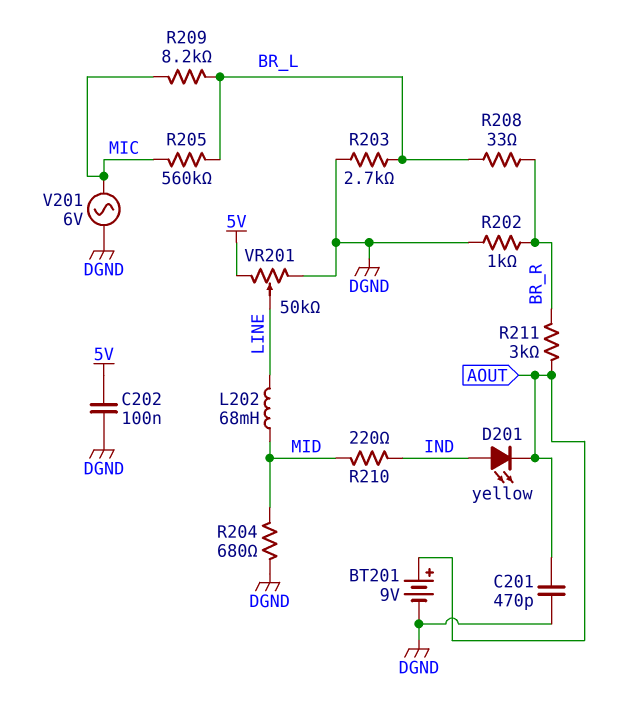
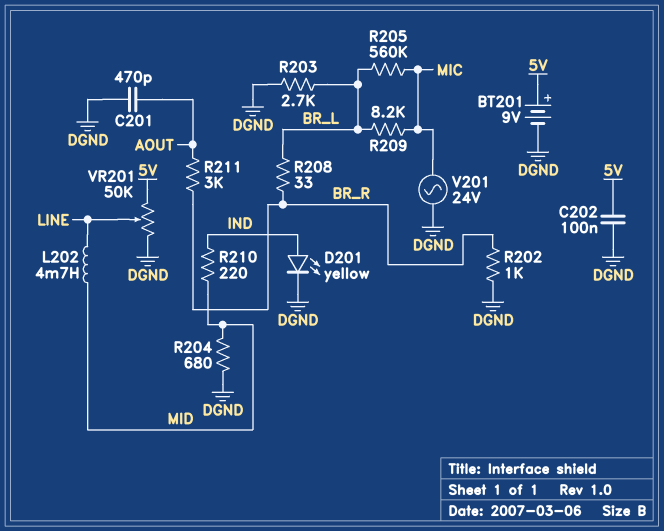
BT201: 9V (plus AOUT, minus DGND) -> 9V (plus 5V, minus DGND)
D201: LED yellow (A IND, K AOUT) -> LED yellow (A IND, K DGND)
L202: 68mH (LINE, MID) -> 4.7mH (LINE, MID)
V201: AC 6V (DGND, MIC) -> AC 24V (DGND, MIC)

